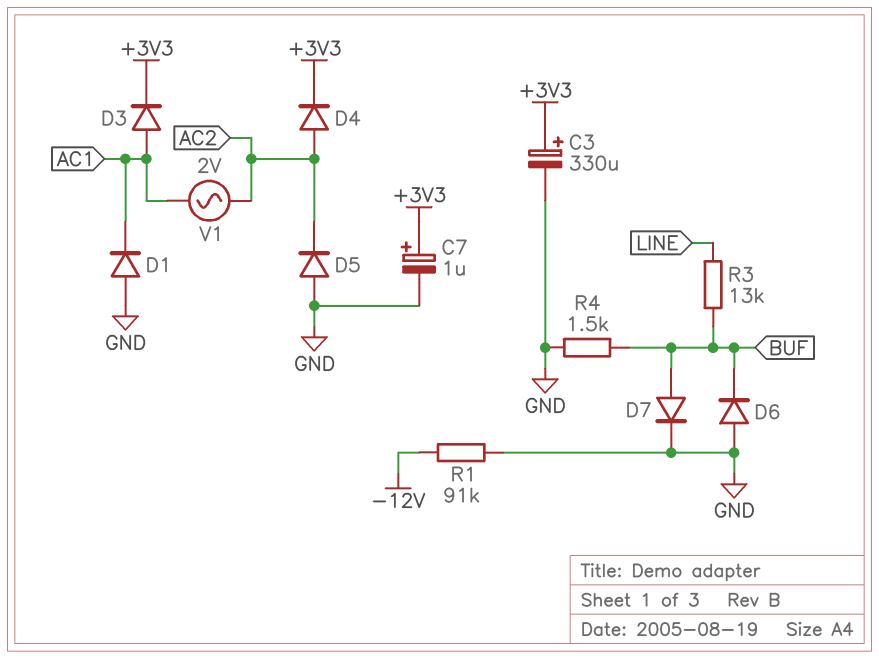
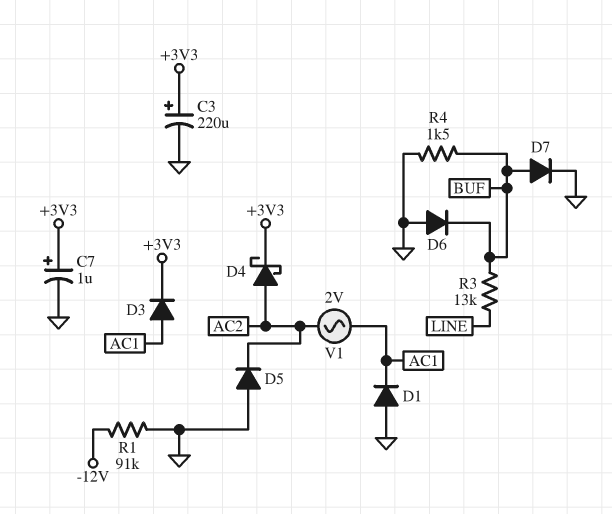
C3: 330uF (plus +3V3, minus GND) -> 220uF (plus +3V3, minus GND)
D4: diode (A AC2, K +3V3) -> schottky (A AC2, K +3V3)

